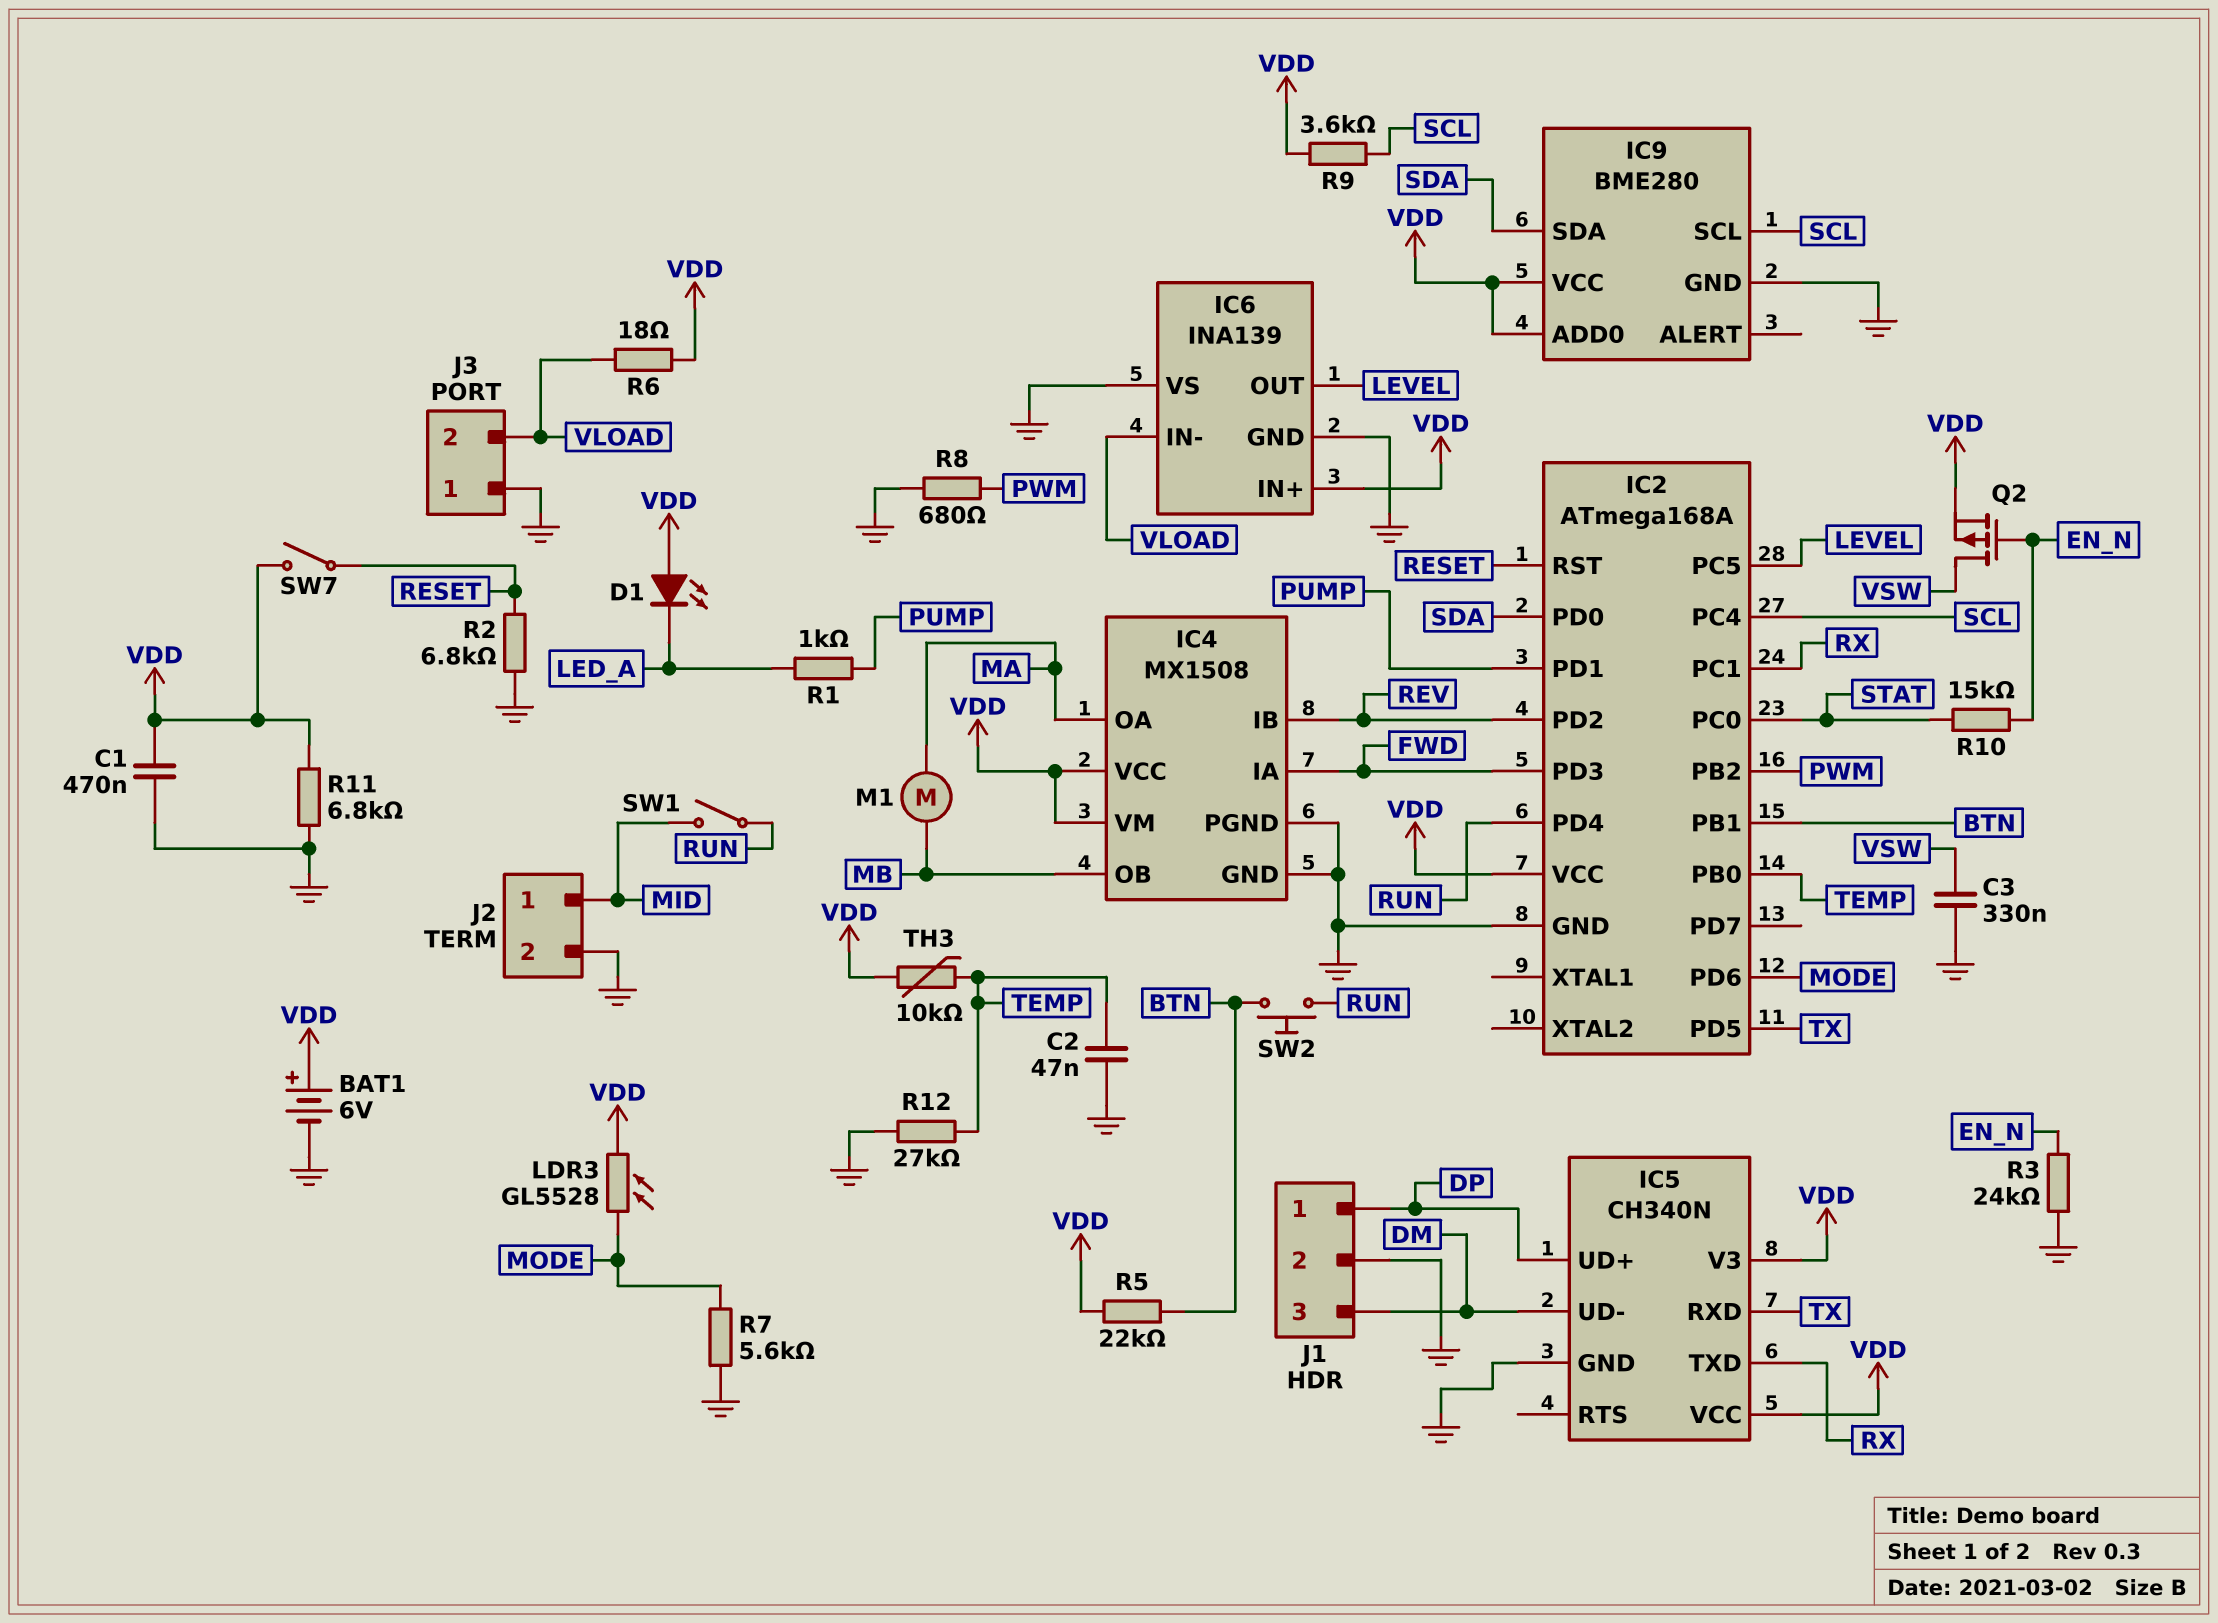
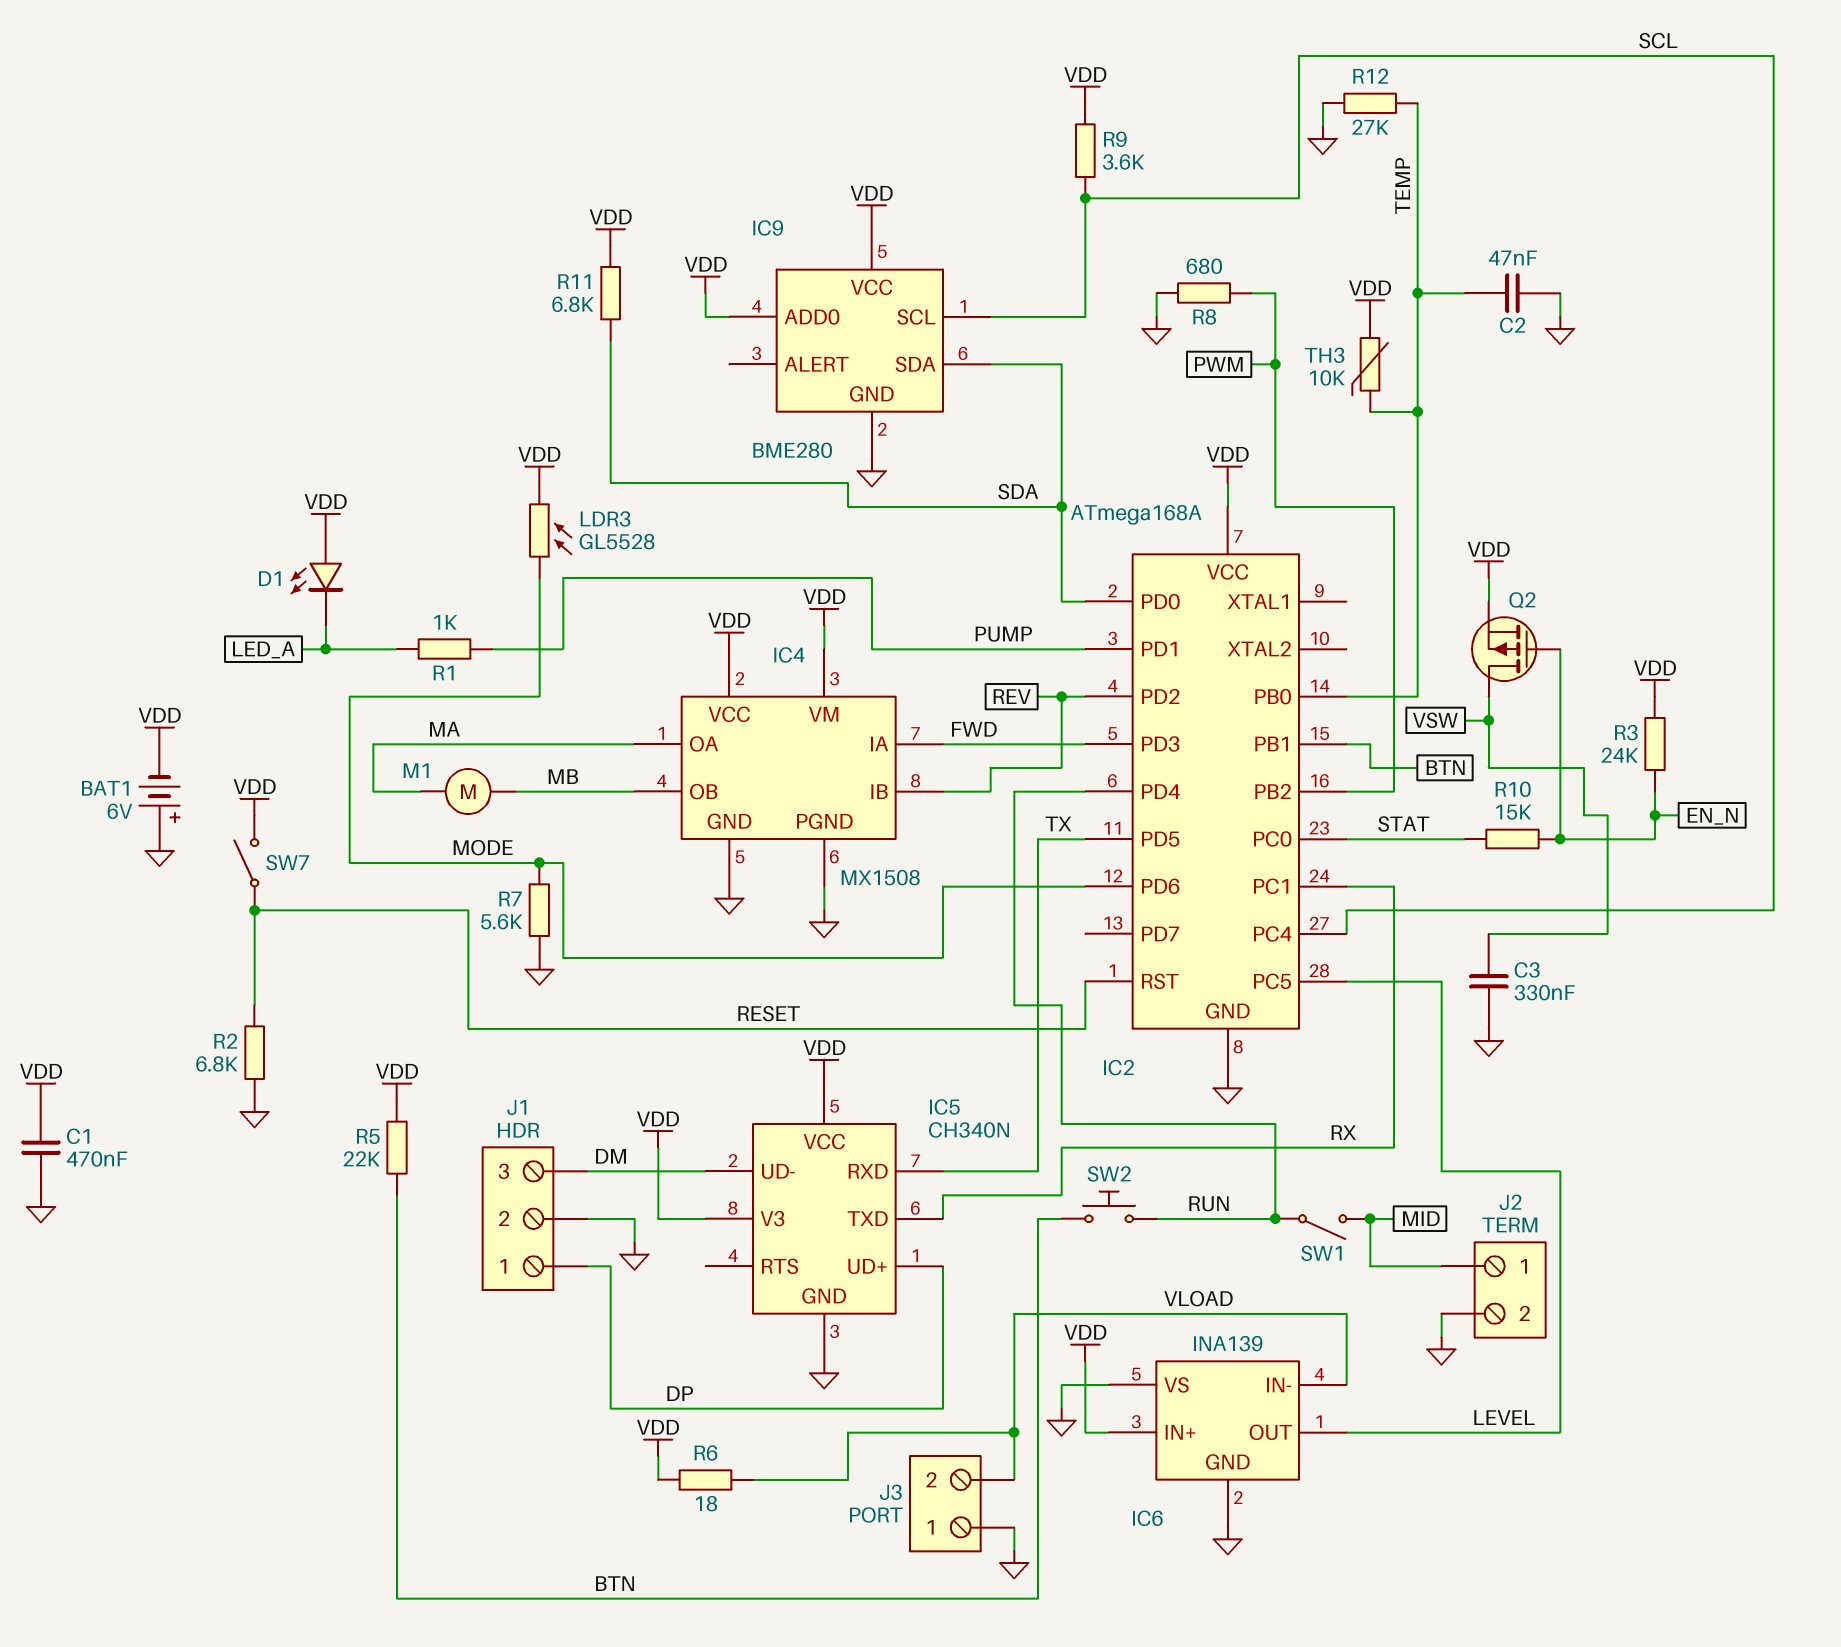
BAT1: 6V (plus VDD, minus GND) -> 6V (plus GND, minus VDD)
R3: 24k (EN_N, GND) -> 24k (EN_N, VDD)
R11: 6.8k (GND, VDD) -> 6.8k (SDA, VDD)

